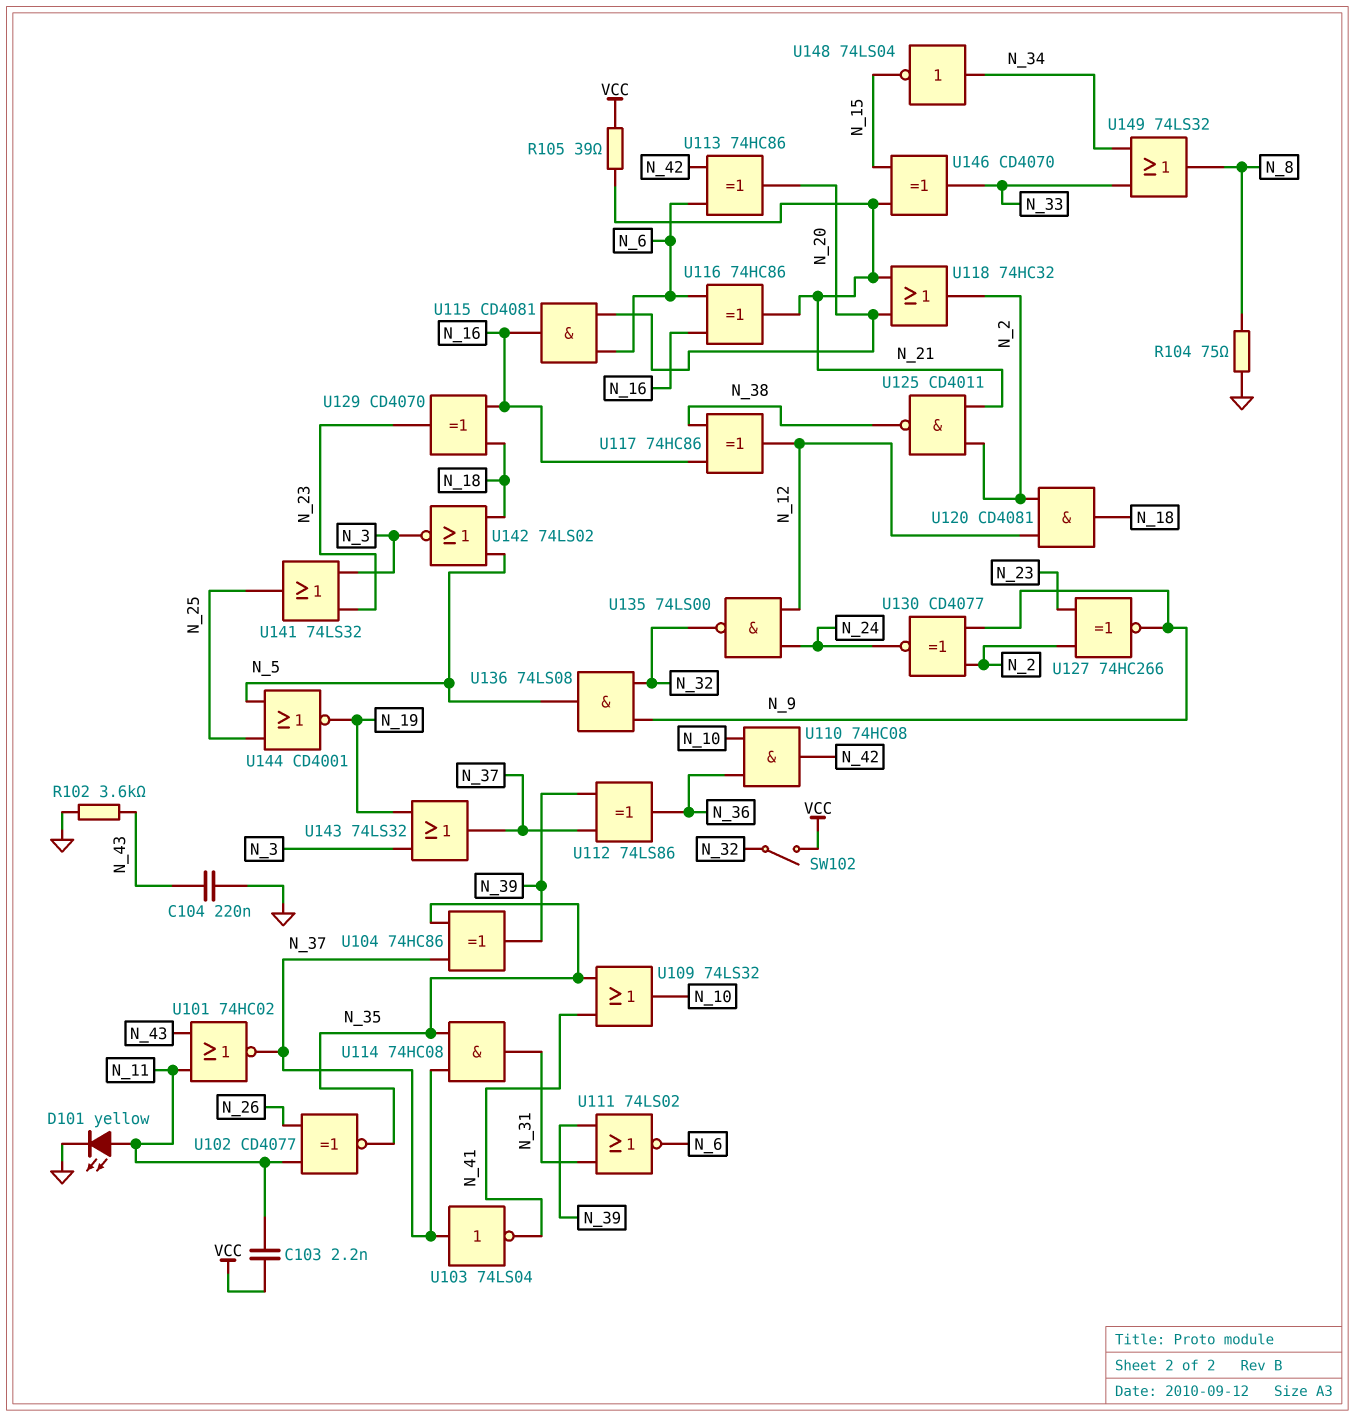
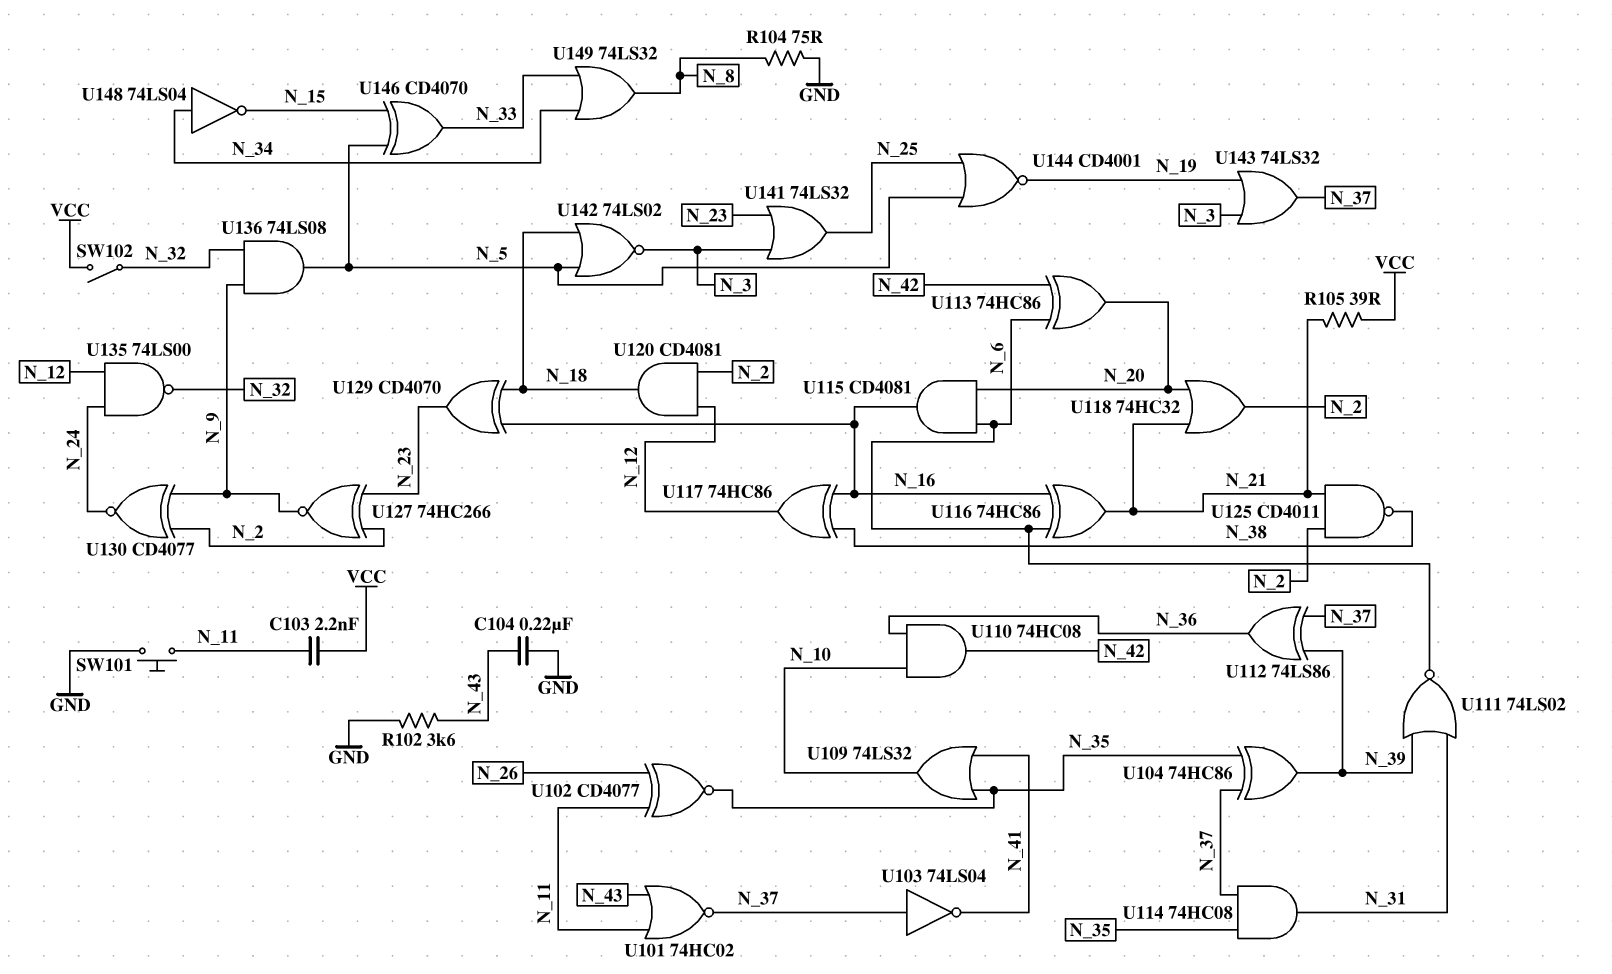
D101: LED yellow (A N_11, K GND) -> none
SW101: none -> button (GND, N_11)
U146: XOR CD4070 (in N_15, in N_21, out N_33) -> XOR CD4070 (in N_5, in N_15, out N_33)

